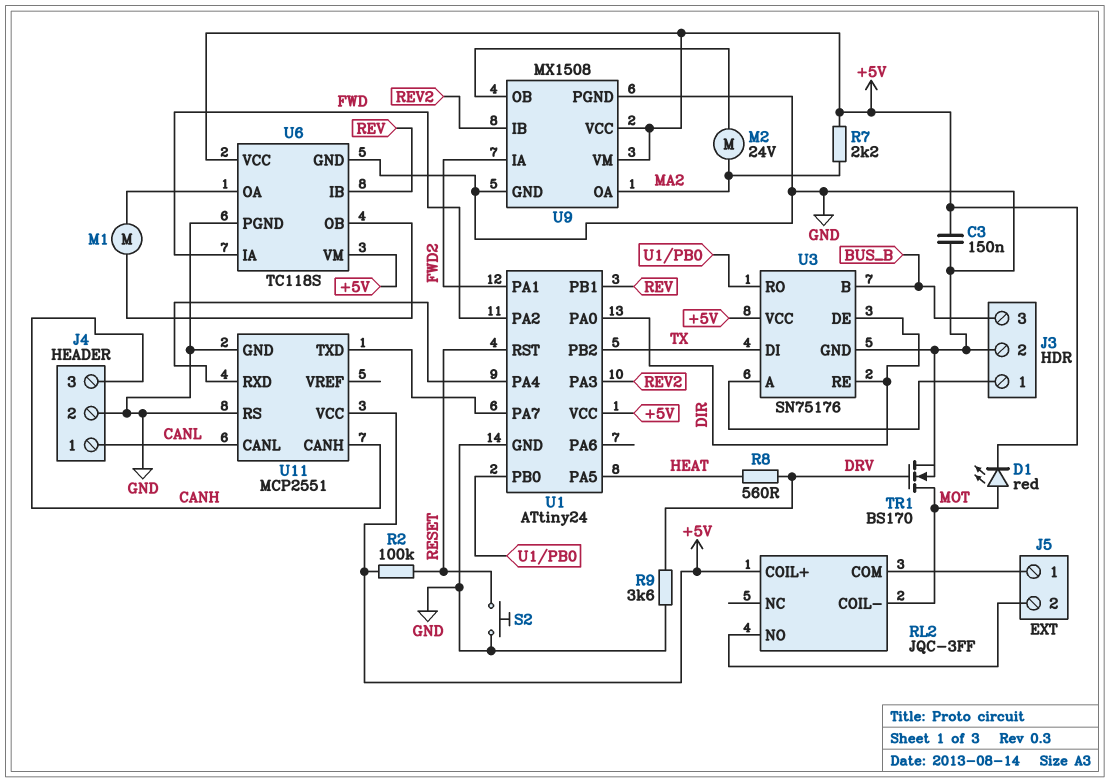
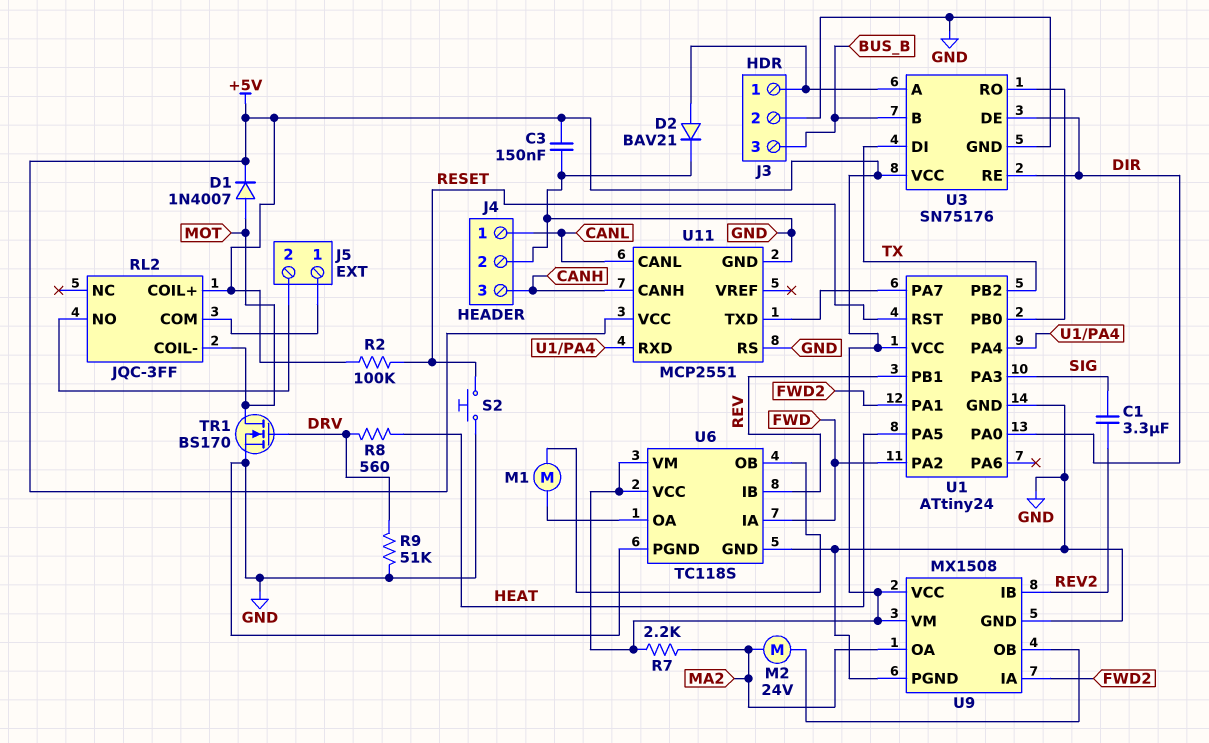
C1: none -> 3.3uF (REV2, SIG)
D1: LED red (A MOT, K +5V) -> diode 1N4007 (A MOT, K +5V)
D2: none -> diode BAV21 (A J3/1, K GND)
R9: 3.6k (DRV, GND) -> 51k (DRV, GND)
U1 pin PA3: REV2 -> SIG

